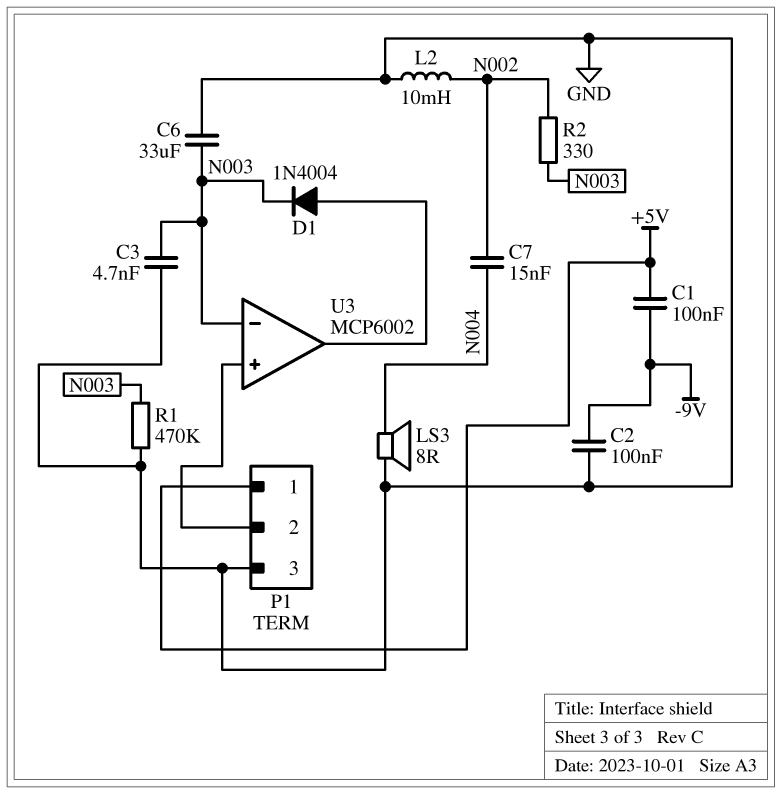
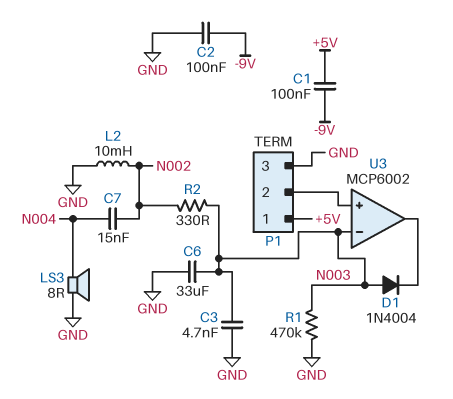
D1: diode 1N4004 (A U3/out, K N003) -> diode 1N4004 (A N003, K U3/out)

